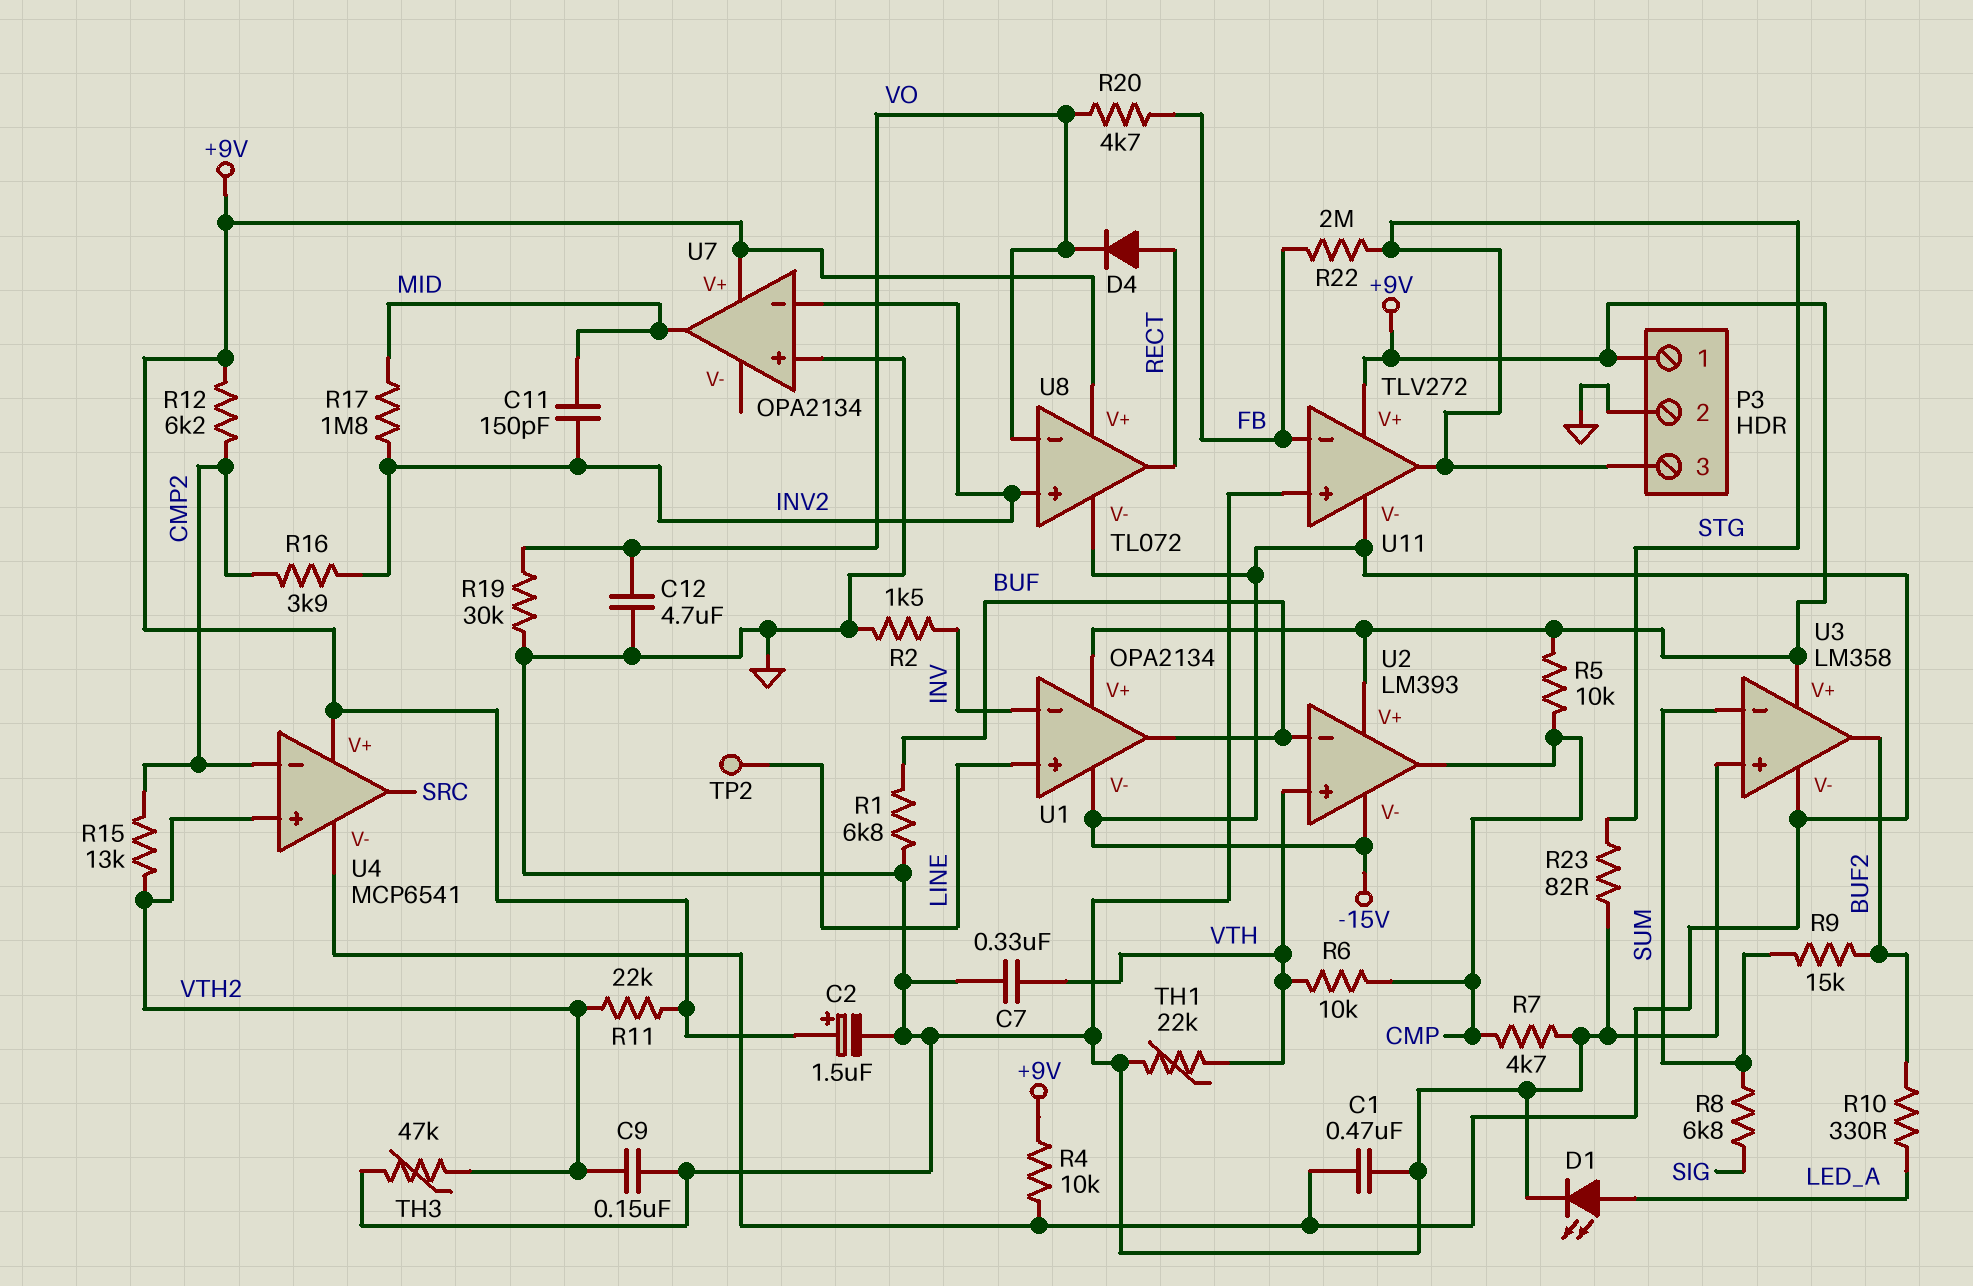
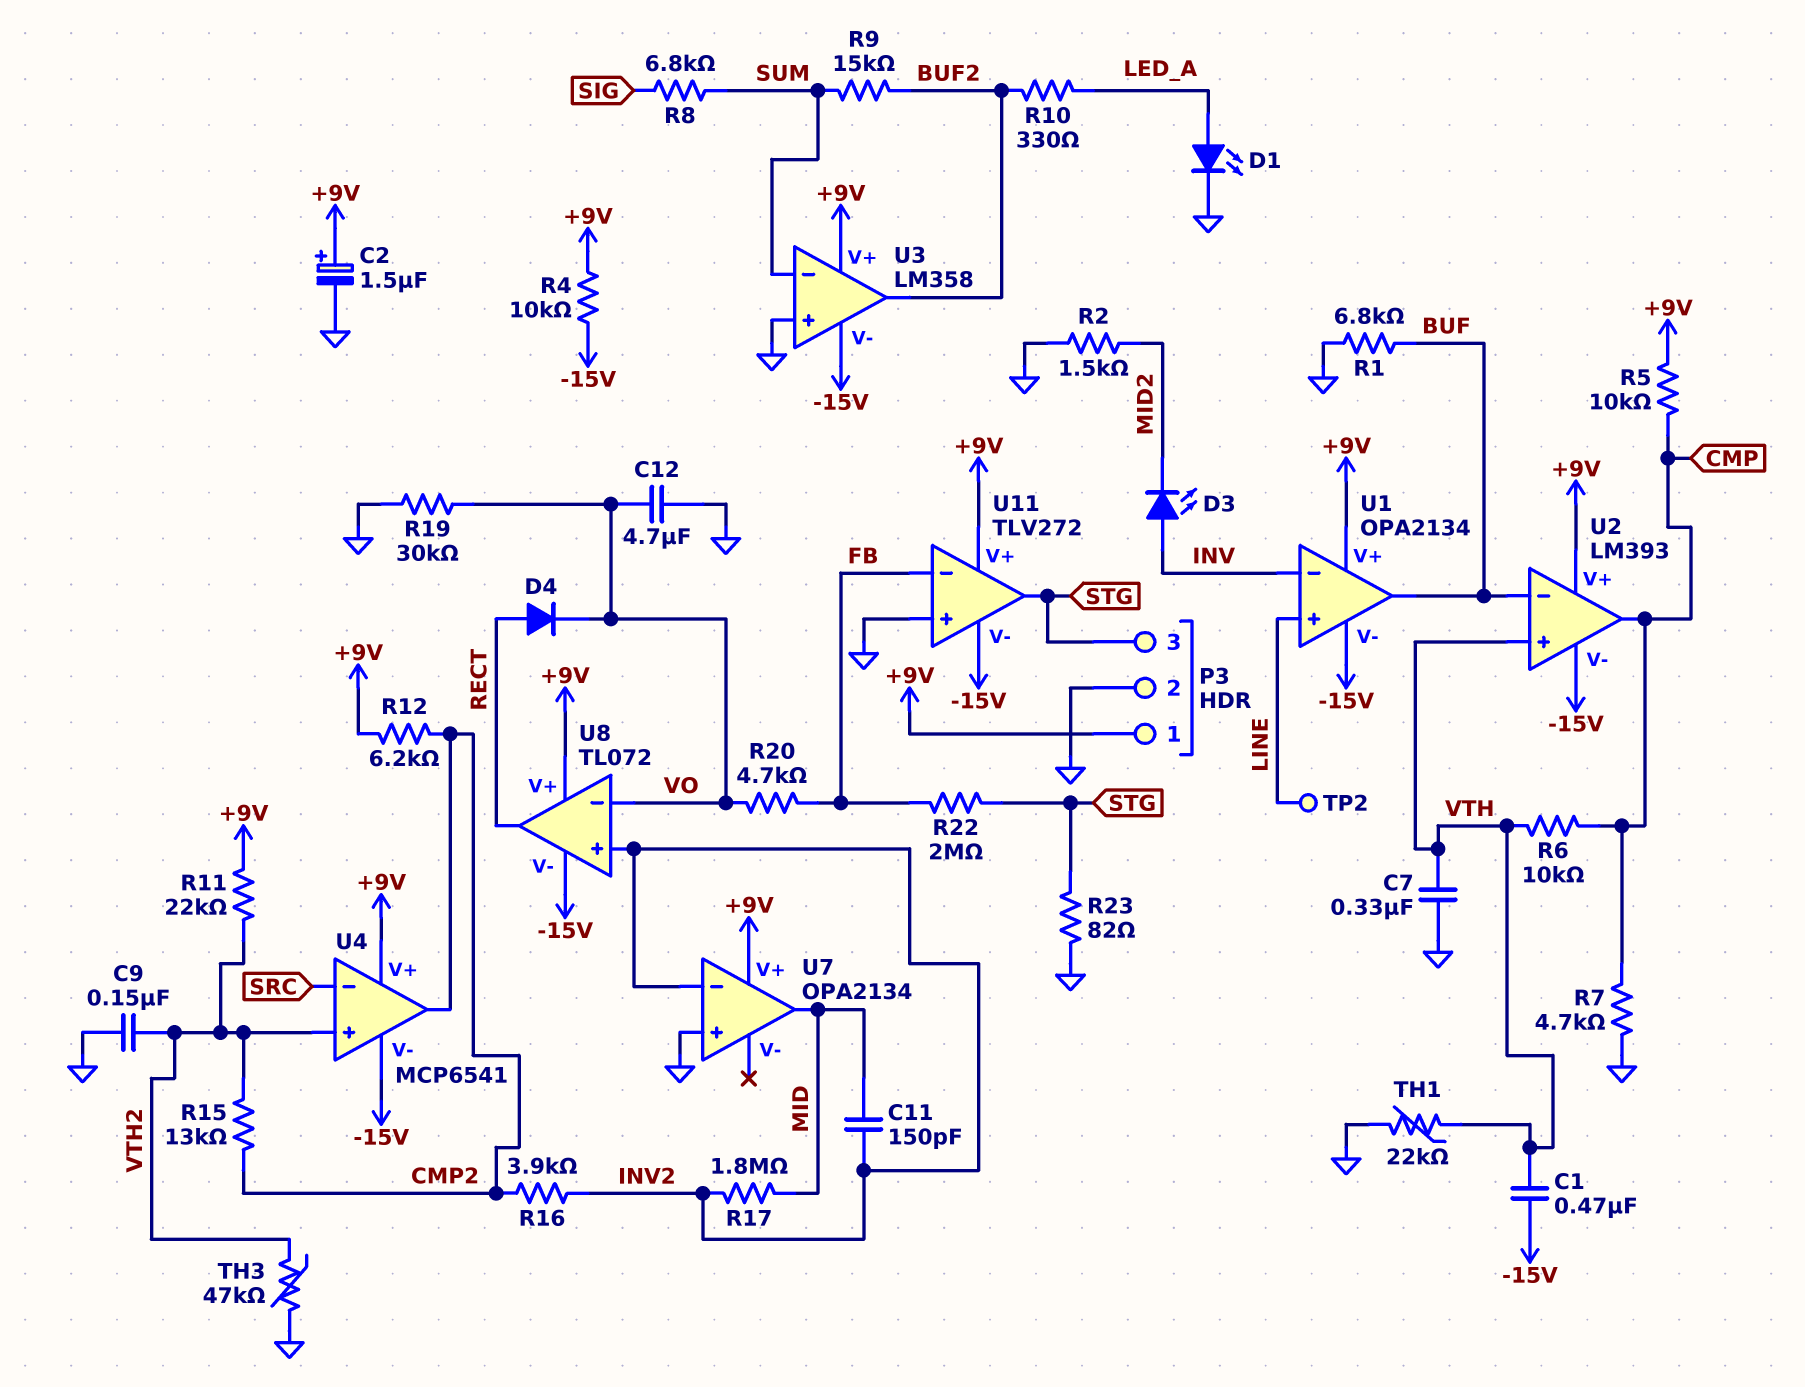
C1: 470nF (-15V, GND) -> 470nF (-15V, VTH)
D3: none -> LED (A INV, K MID2)
R2: 1.5k (GND, INV) -> 1.5k (GND, MID2)
U4 pin in-: CMP2 -> SRC
U4 pin out: SRC -> CMP2

